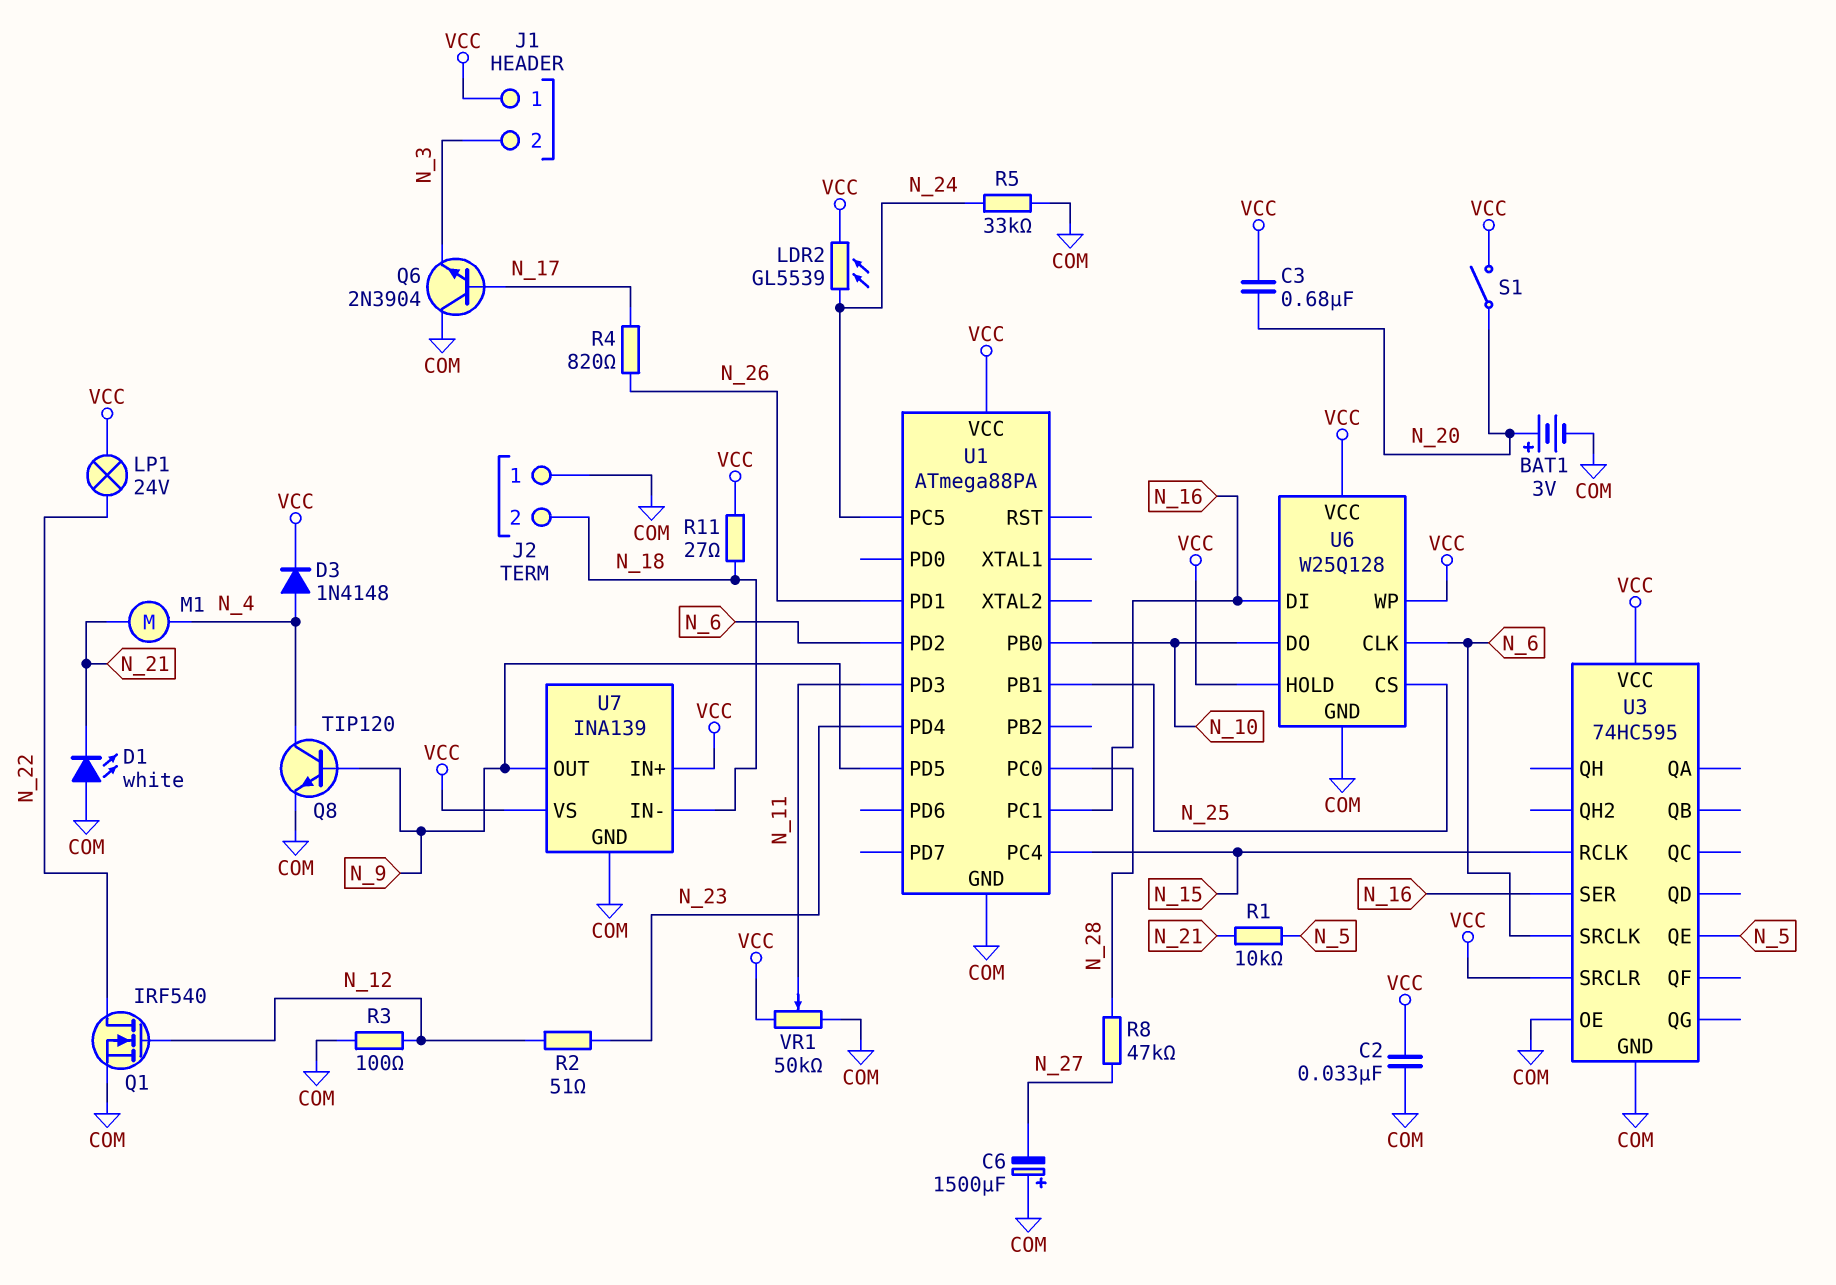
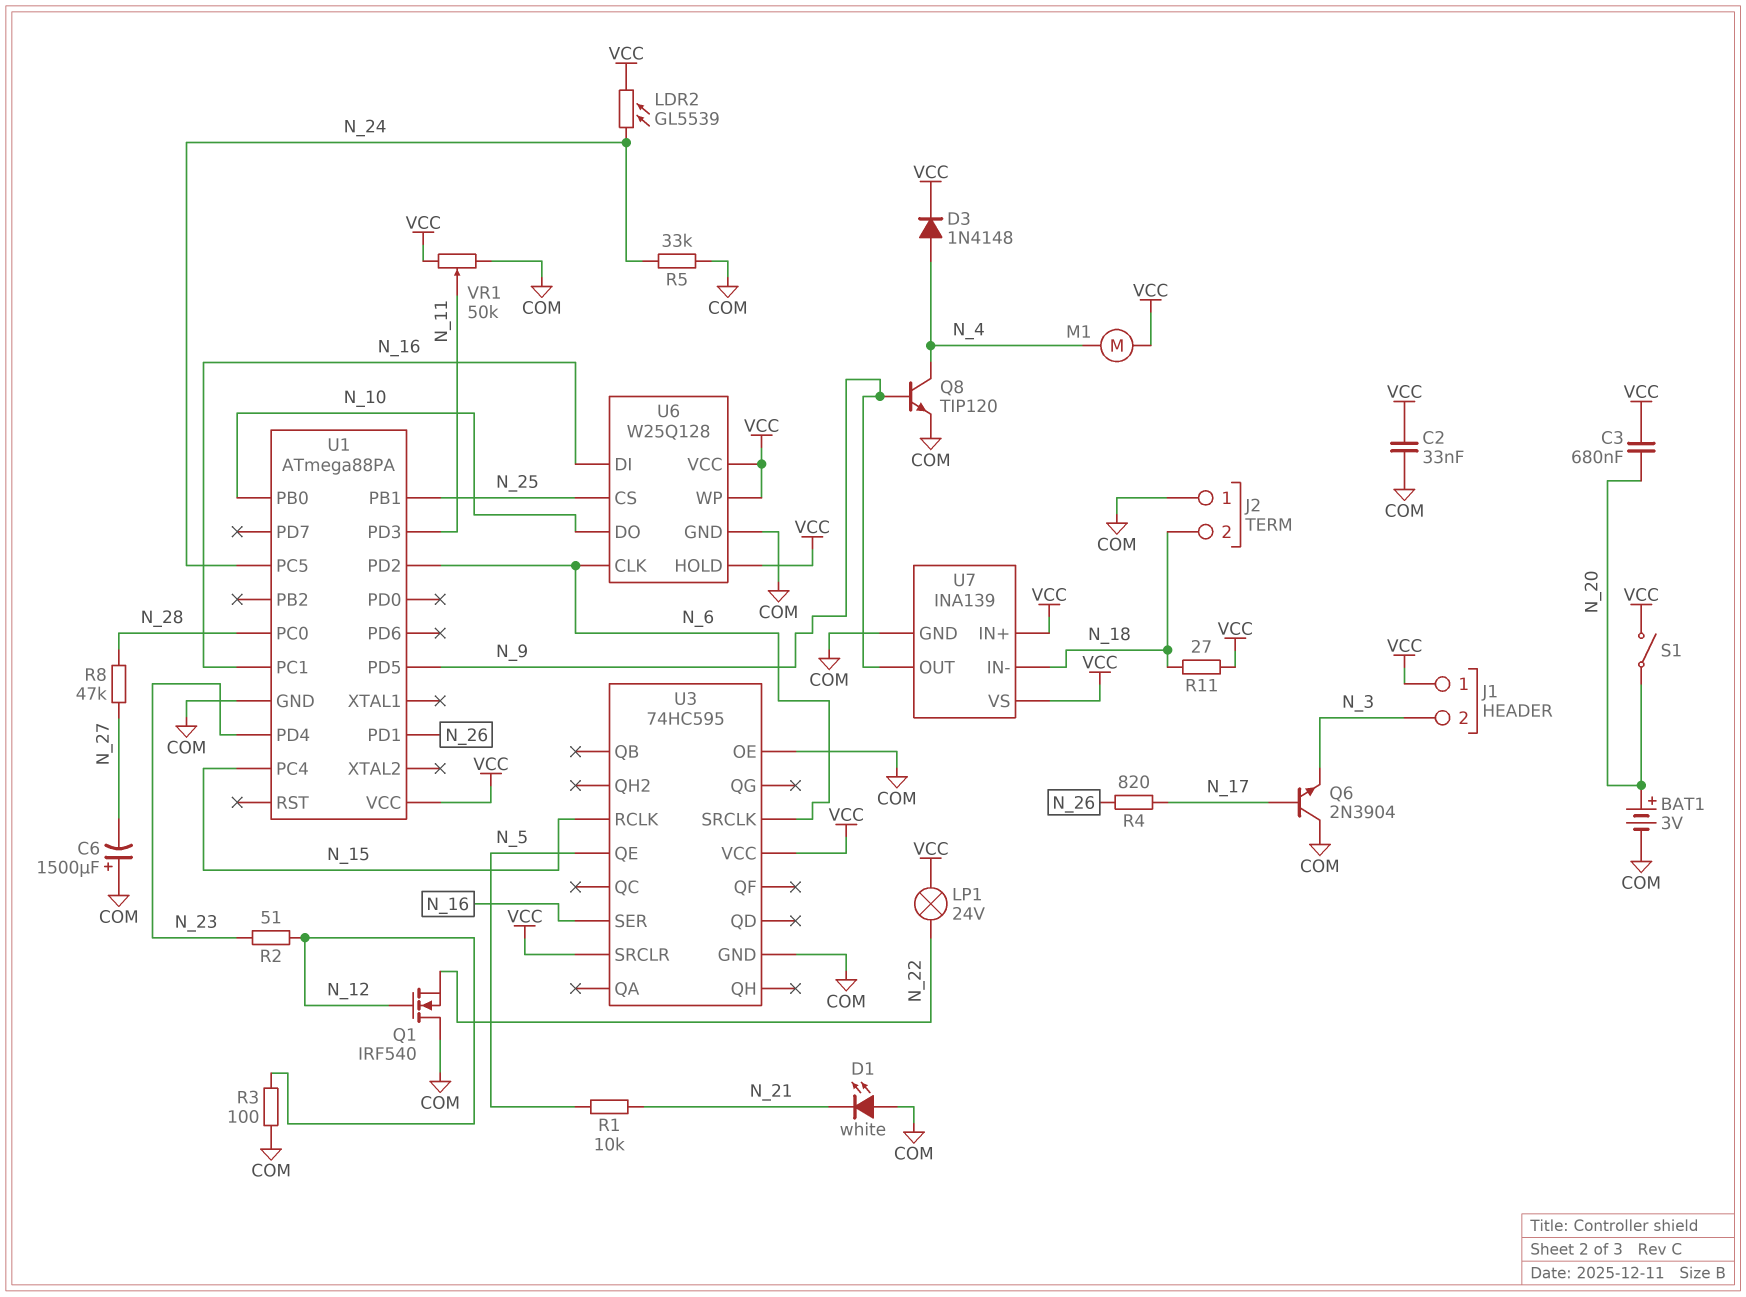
M1: motor (N_4, N_21) -> motor (N_4, VCC)
Q1: NMOS IRF540 (G N_12, D N_22, S COM) -> NMOS IRF540 (G N_12, D COM, S N_22)

